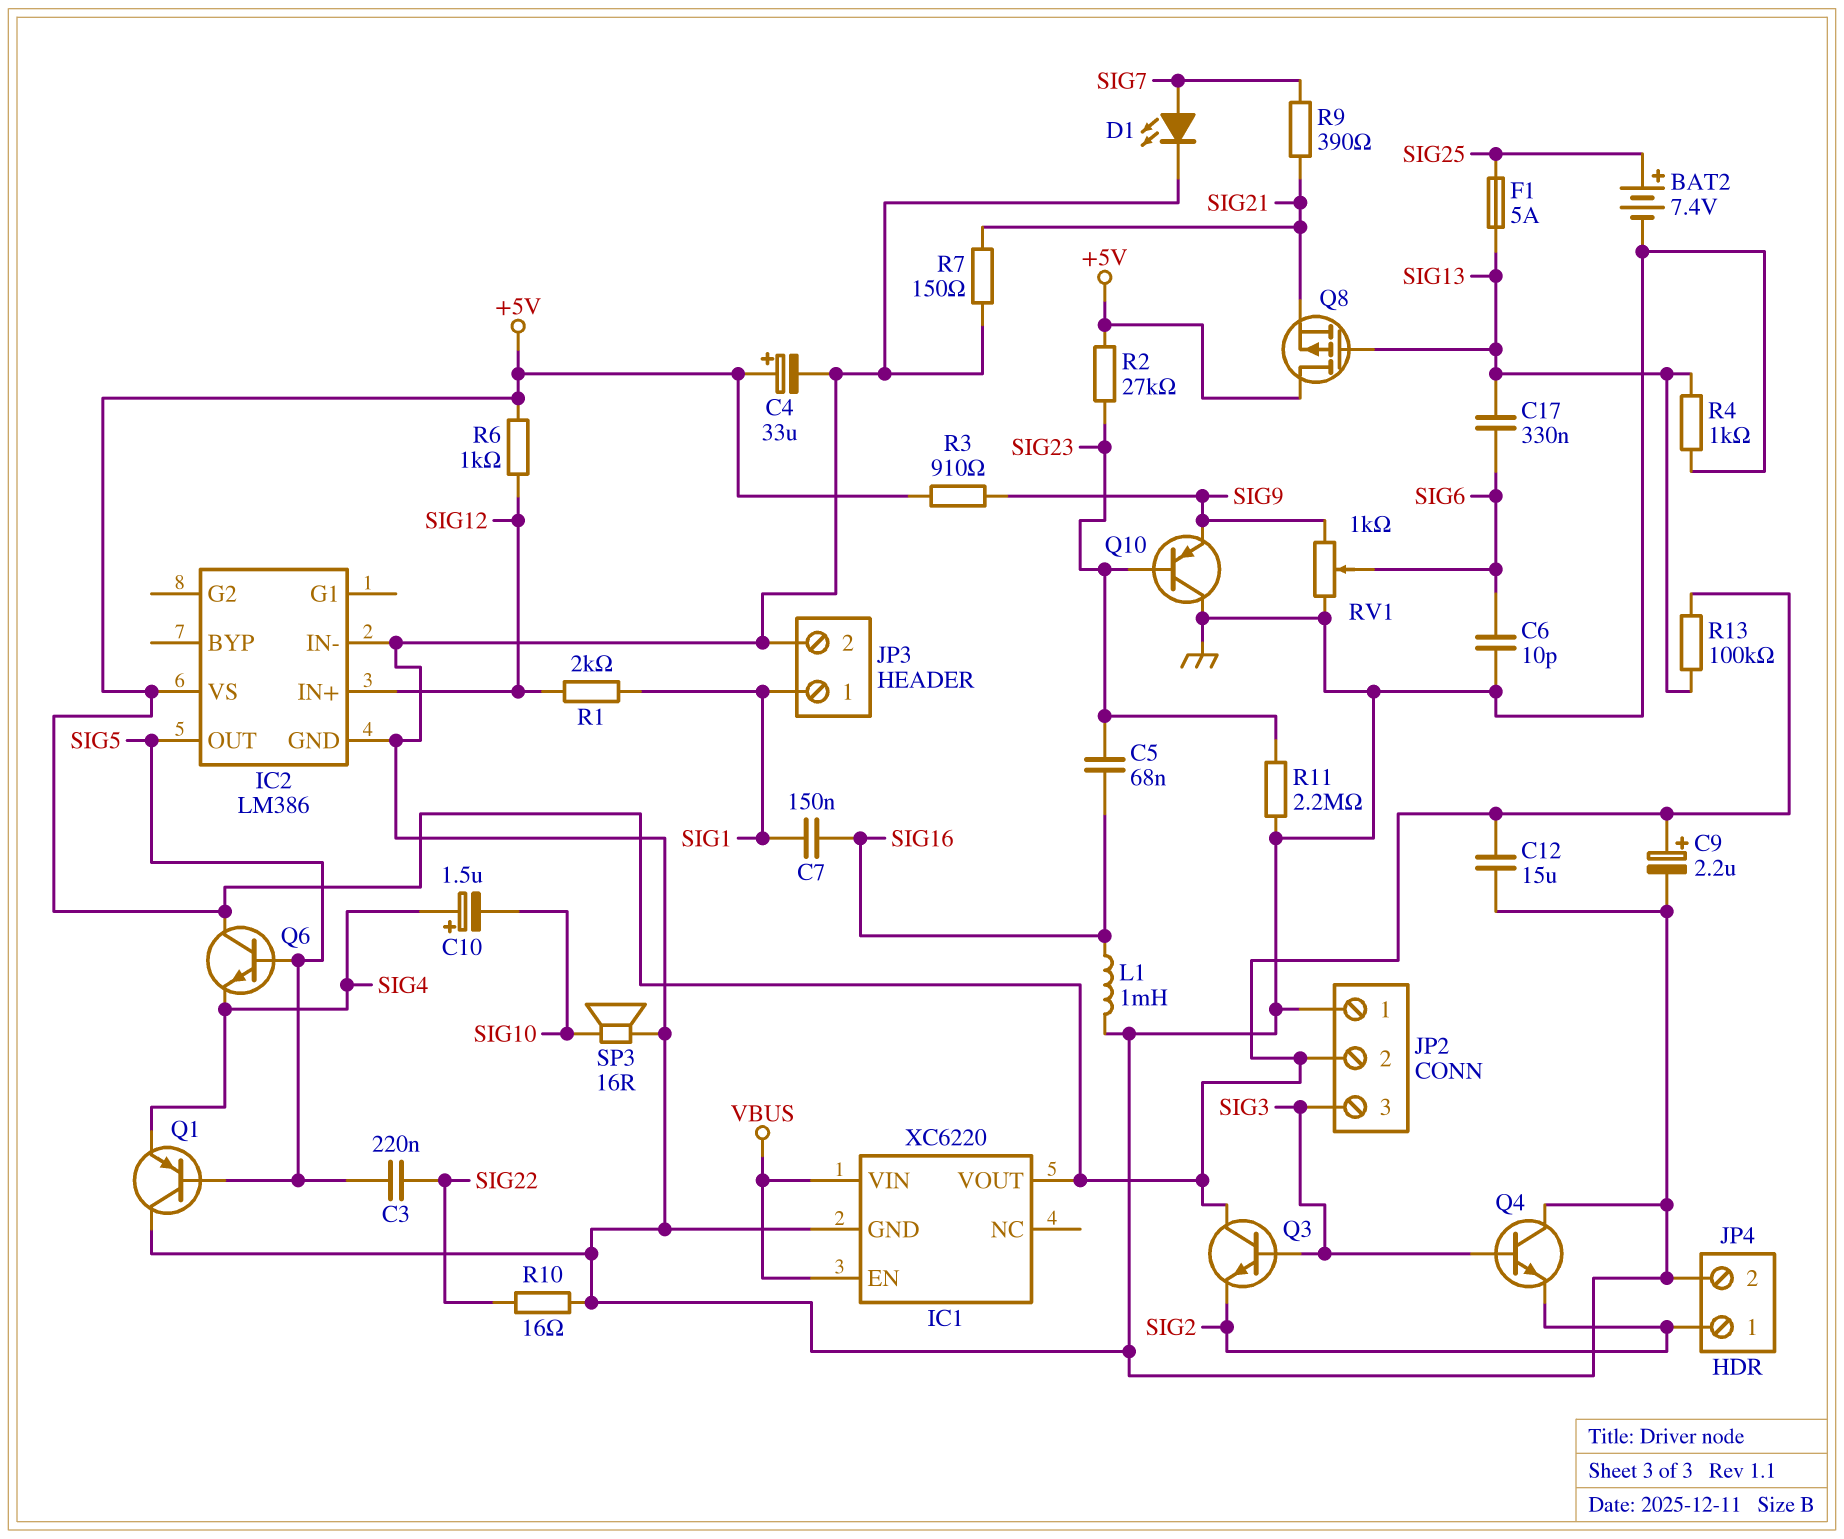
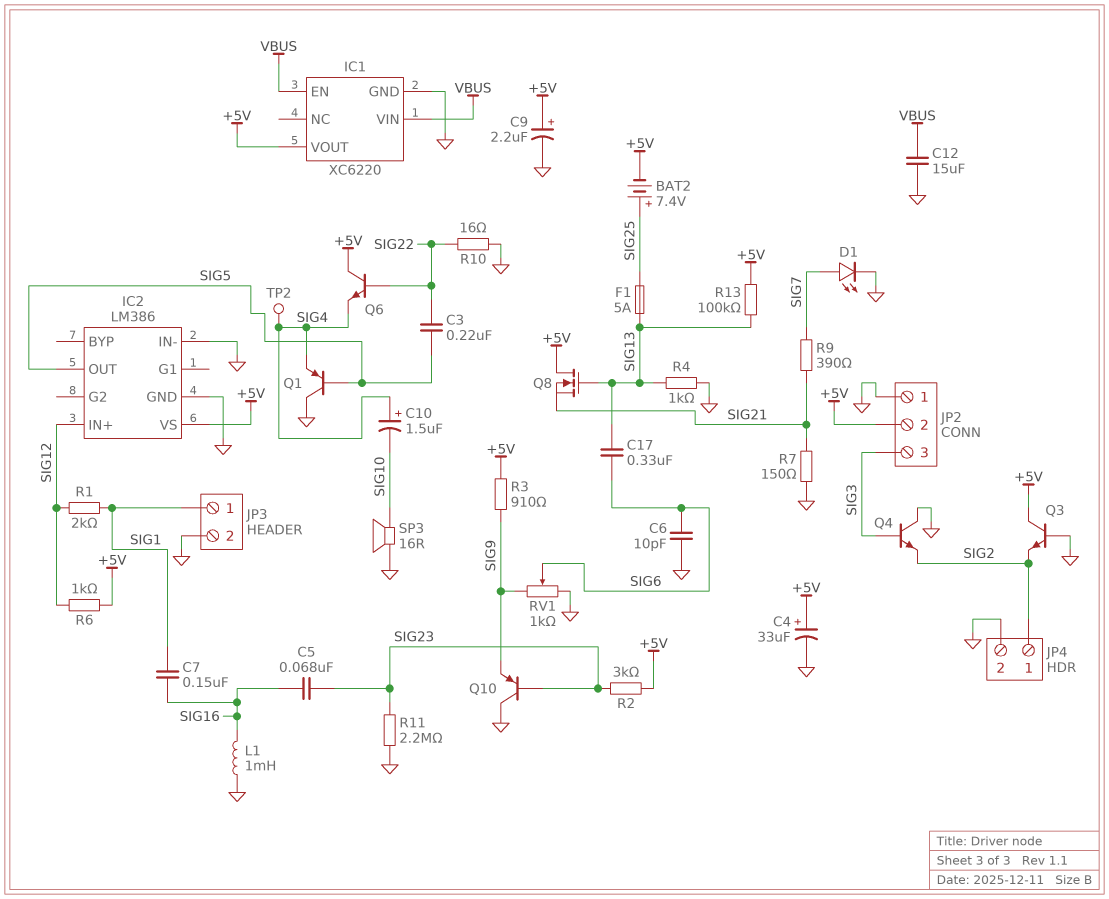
BAT2: 7.4V (plus SIG25, minus GND) -> 7.4V (plus SIG25, minus +5V)
C12: 15uF (+5V, GND) -> 15uF (GND, VBUS)
Q3: NPN (B SIG3, C +5V, E SIG2) -> NPN (B GND, C +5V, E SIG2)
Q6: NPN (B SIG5, C +5V, E SIG4) -> NPN (B SIG22, C +5V, E SIG4)
Q8: PMOS (G SIG13, D +5V, S SIG21) -> NMOS (G SIG13, D +5V, S SIG21)
R2: 27k (+5V, SIG23) -> 3k (+5V, SIG23)
TP2: none -> test point (SIG4)

